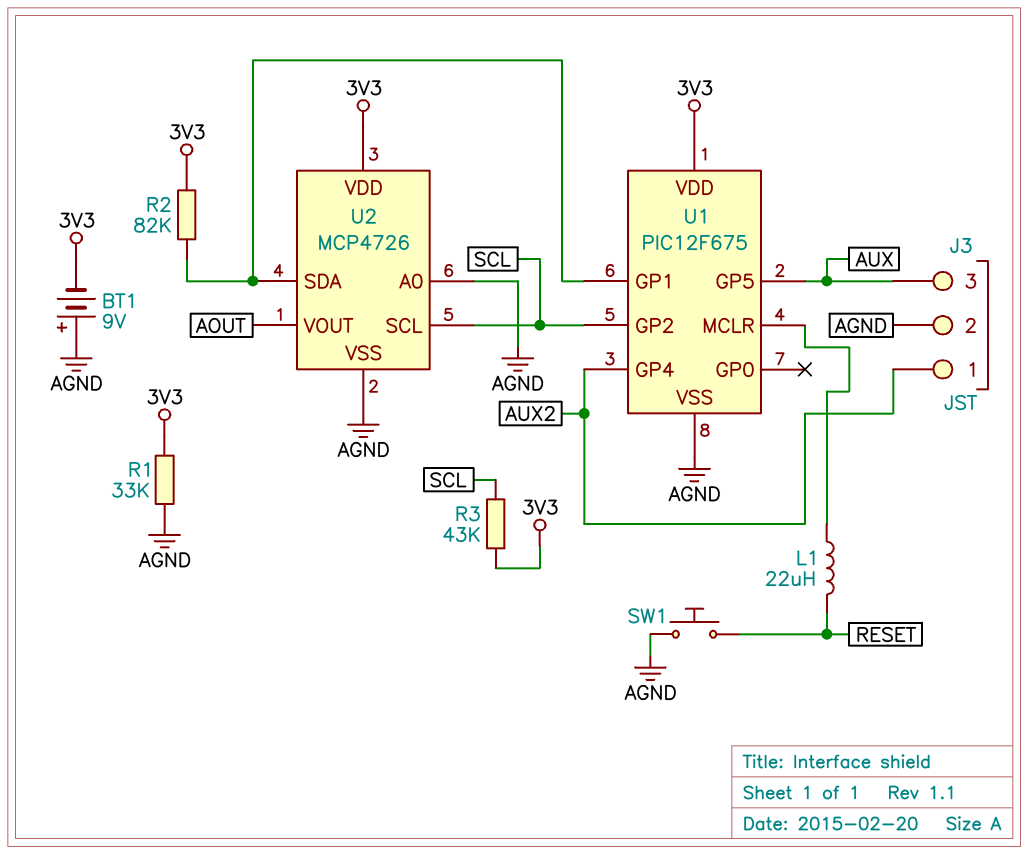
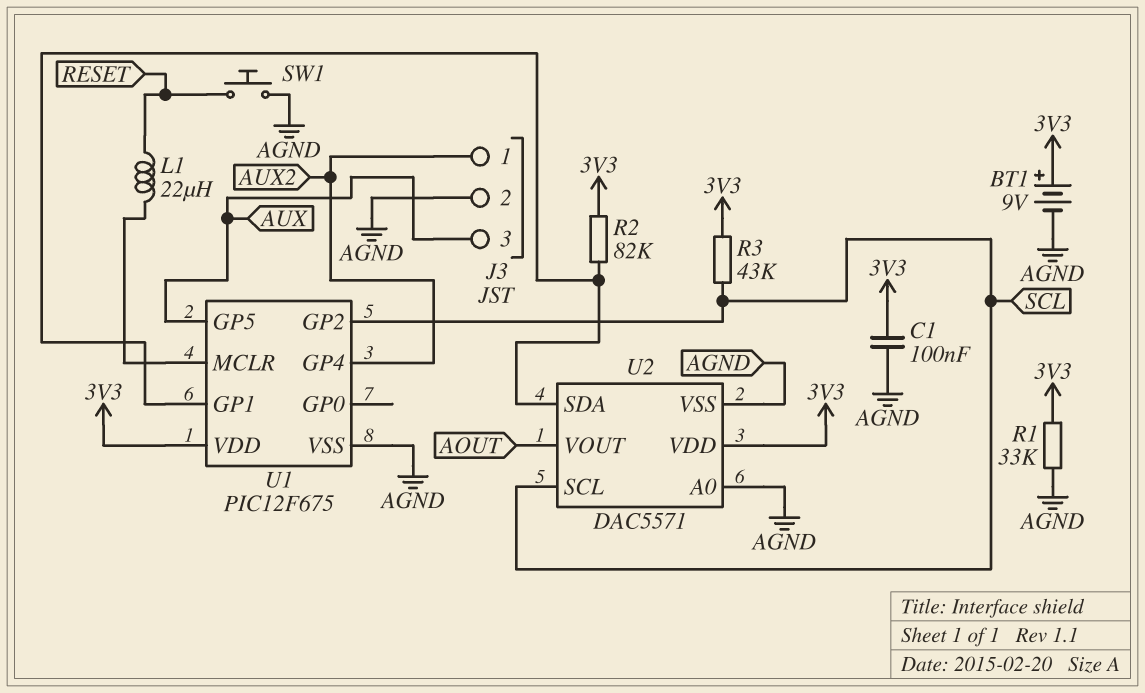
BT1: 9V (plus AGND, minus 3V3) -> 9V (plus 3V3, minus AGND)
C1: none -> 100nF (3V3, AGND)
U2: MCP4726 -> DAC5571

